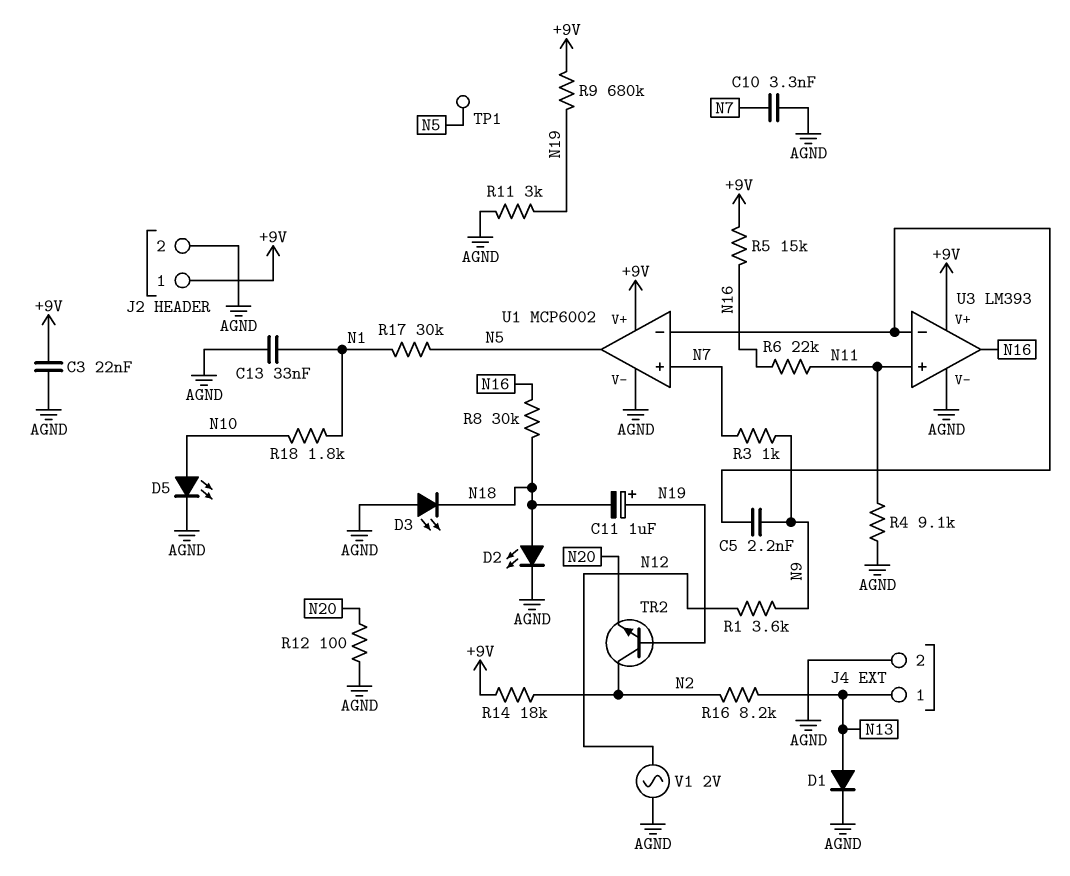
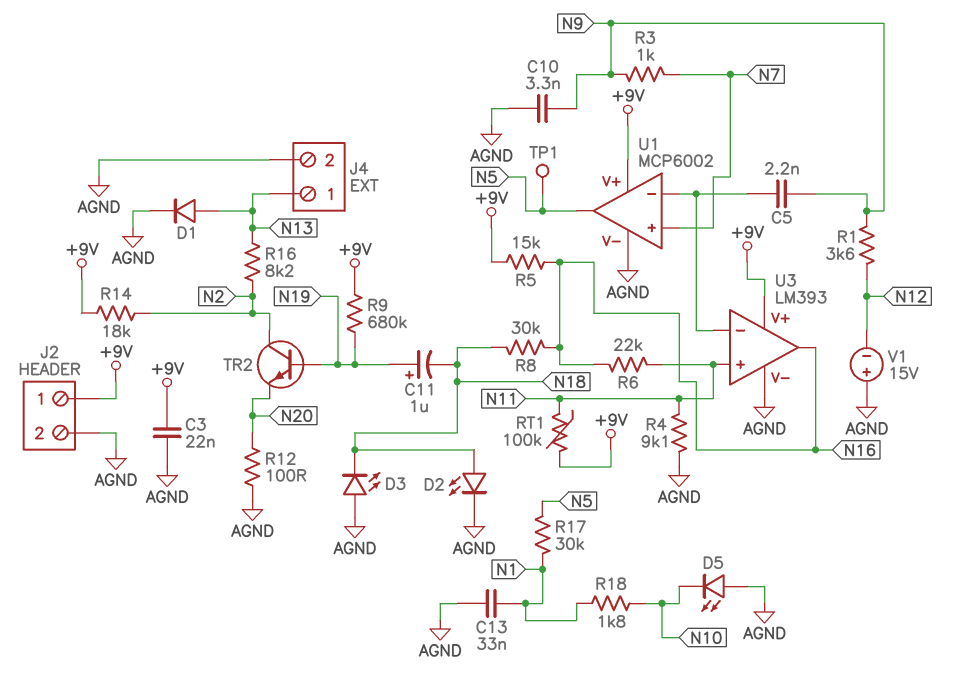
C10: 3.3nF (AGND, N7) -> 3.3nF (AGND, N9)
D5: LED (A N10, K AGND) -> LED (A AGND, K N10)
R11: 3k (AGND, N19) -> none
RT1: none -> 100k (+9V, N11)
V1: AC 2V (AGND, N12) -> 15V (plus AGND, minus N12)

